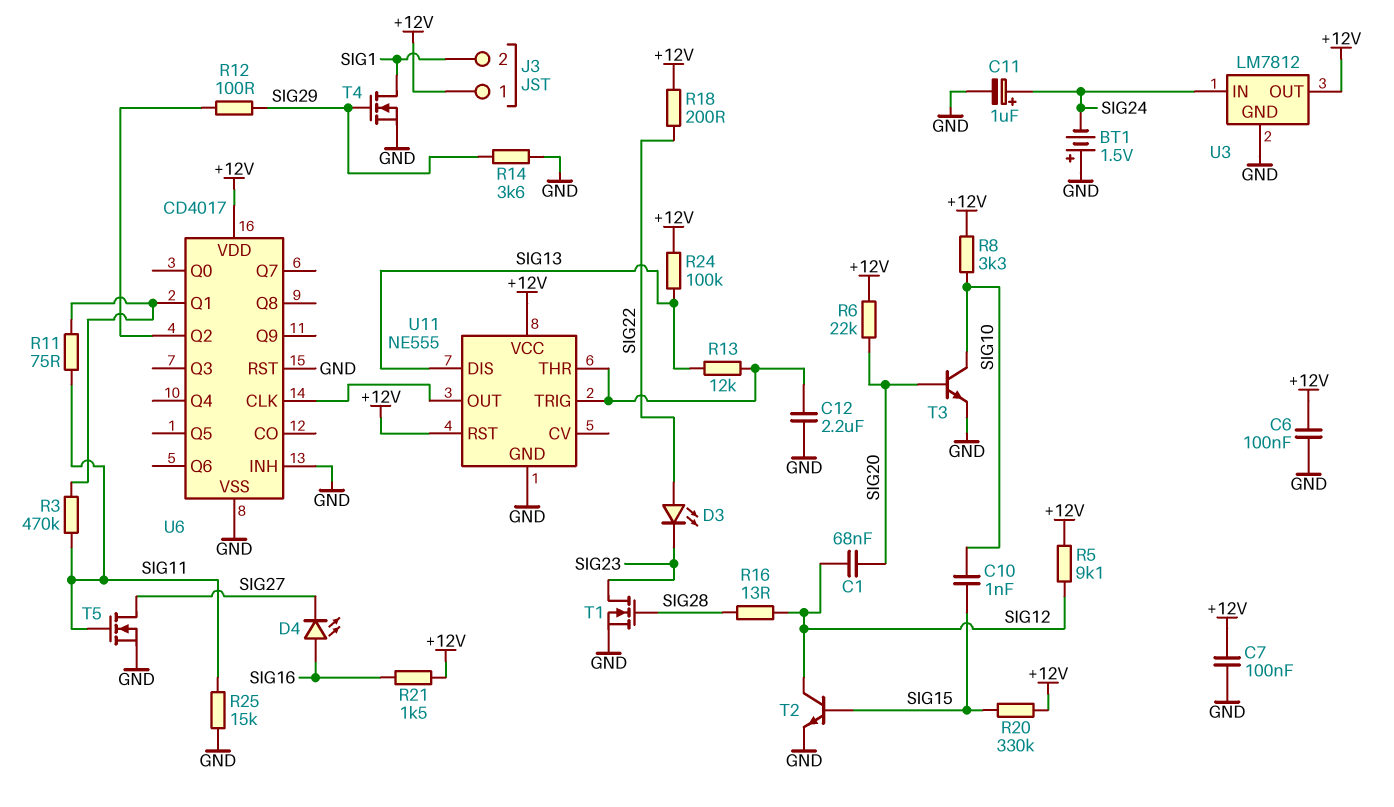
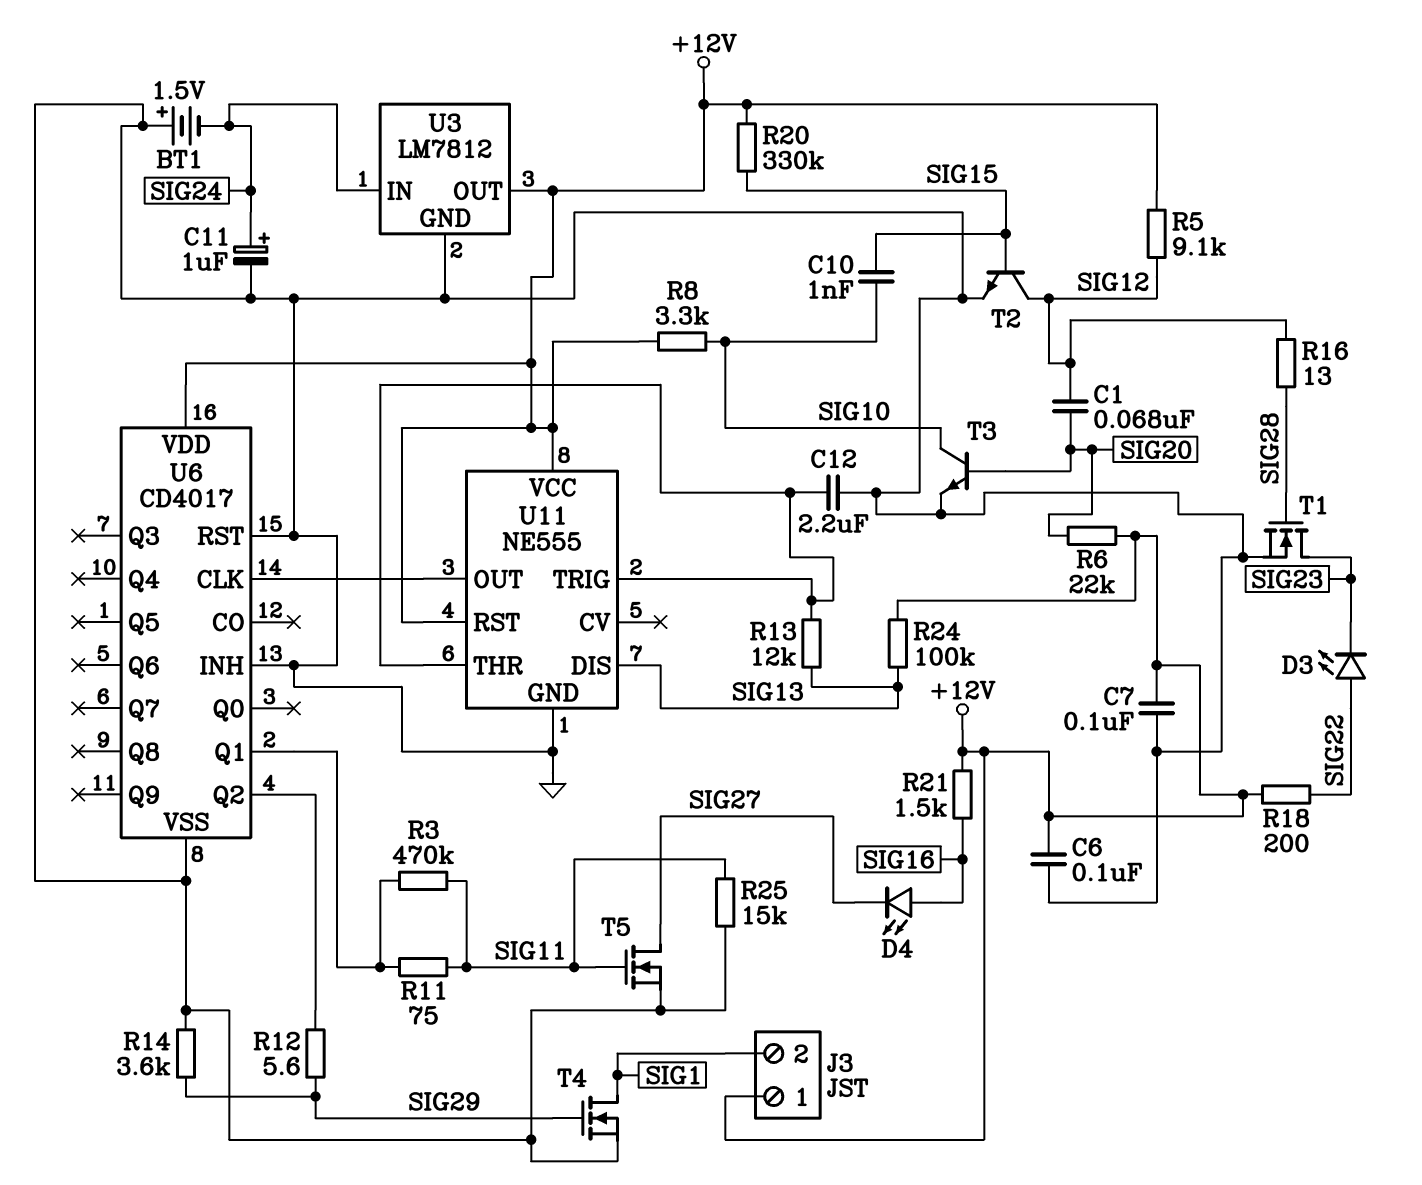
R12: 100 (SIG29, U6/Q2) -> 5.6 (SIG29, U6/Q2)

